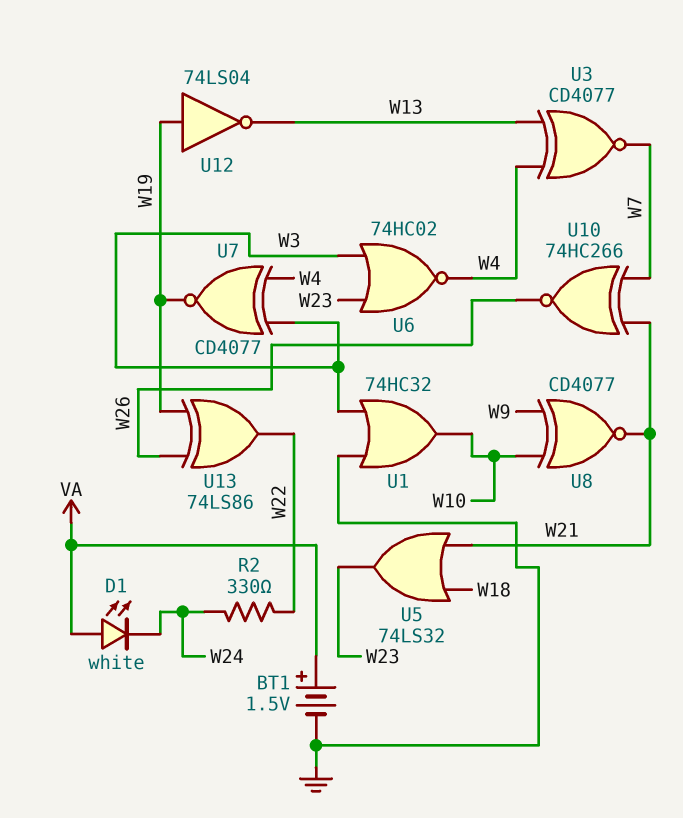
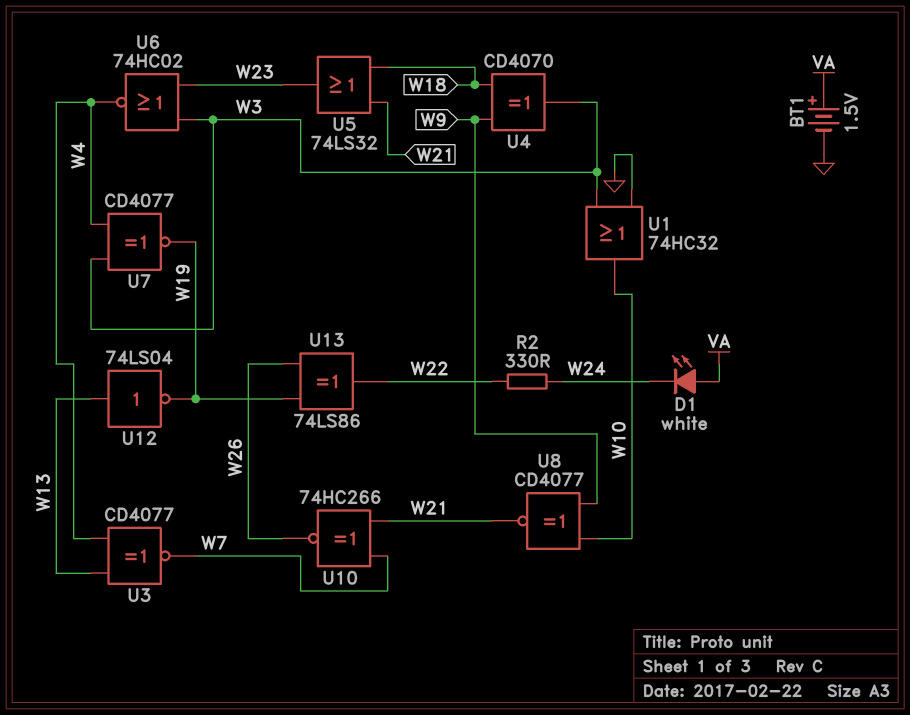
U4: none -> XOR CD4070 (in W9, in W18, out W3)
U12: NOT 74LS04 (in W19, out W13) -> NOT 74LS04 (in W13, out W19)

